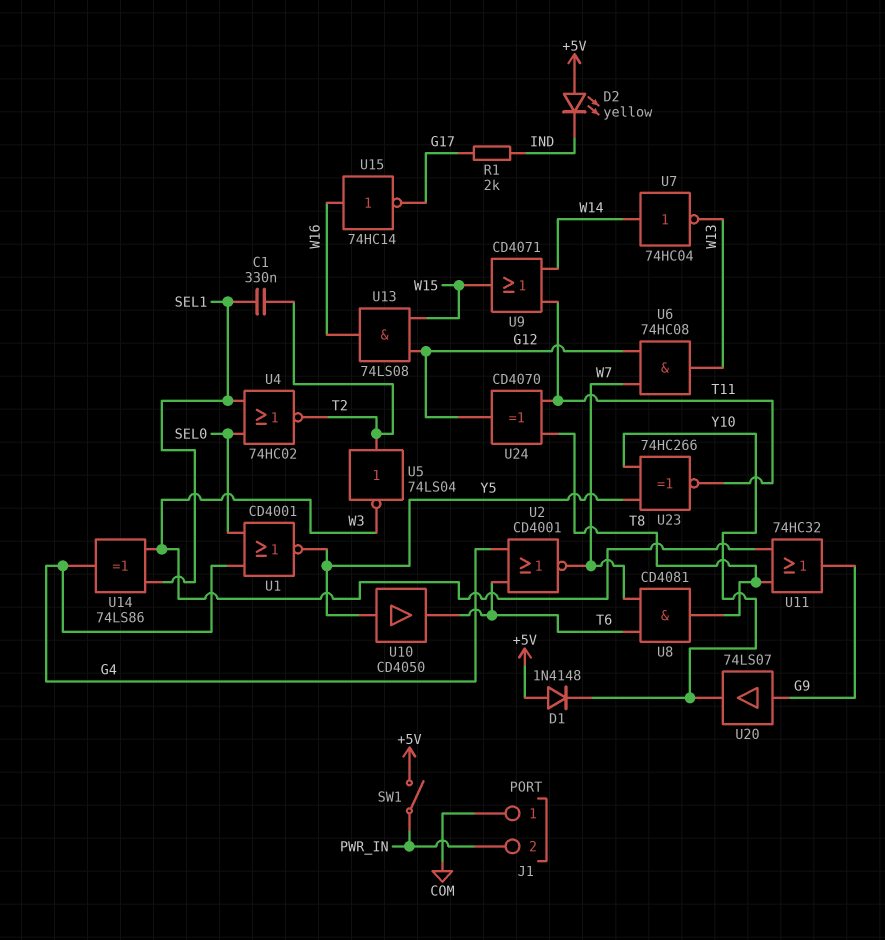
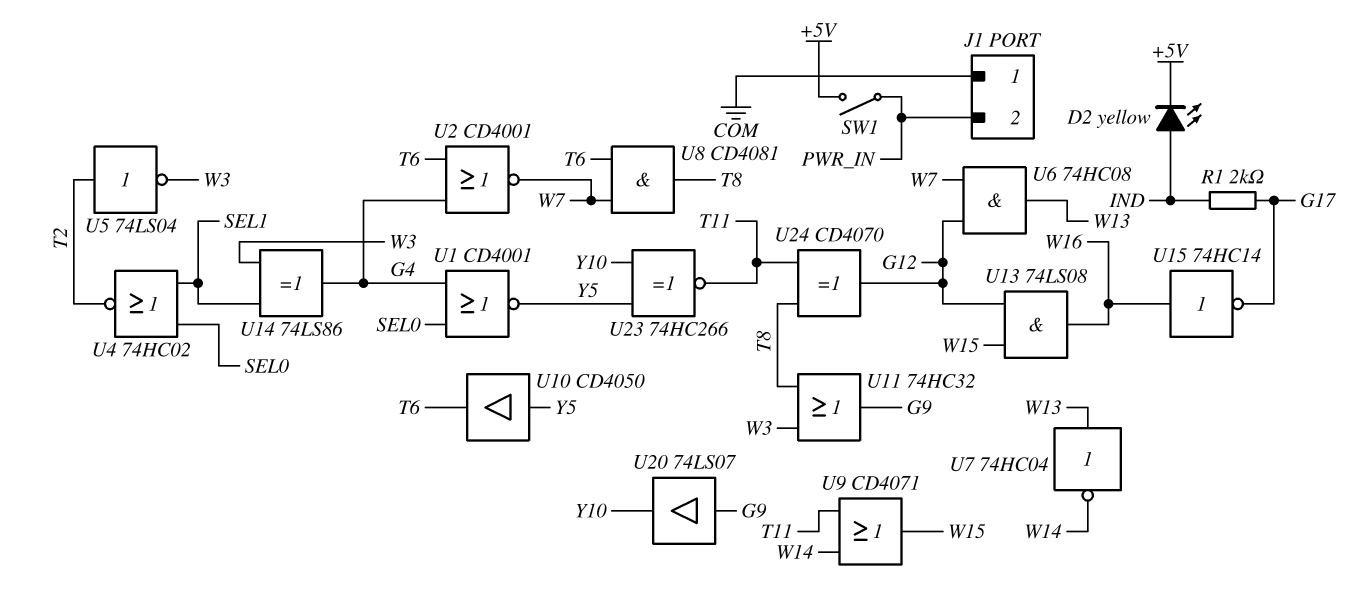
C1: 330nF (SEL1, T2) -> none
D1: diode 1N4148 (A +5V, K Y10) -> none
D2: LED yellow (A +5V, K IND) -> LED yellow (A IND, K +5V)
U7: NOT 74HC04 (in W14, out W13) -> NOT 74HC04 (in W13, out W14)

